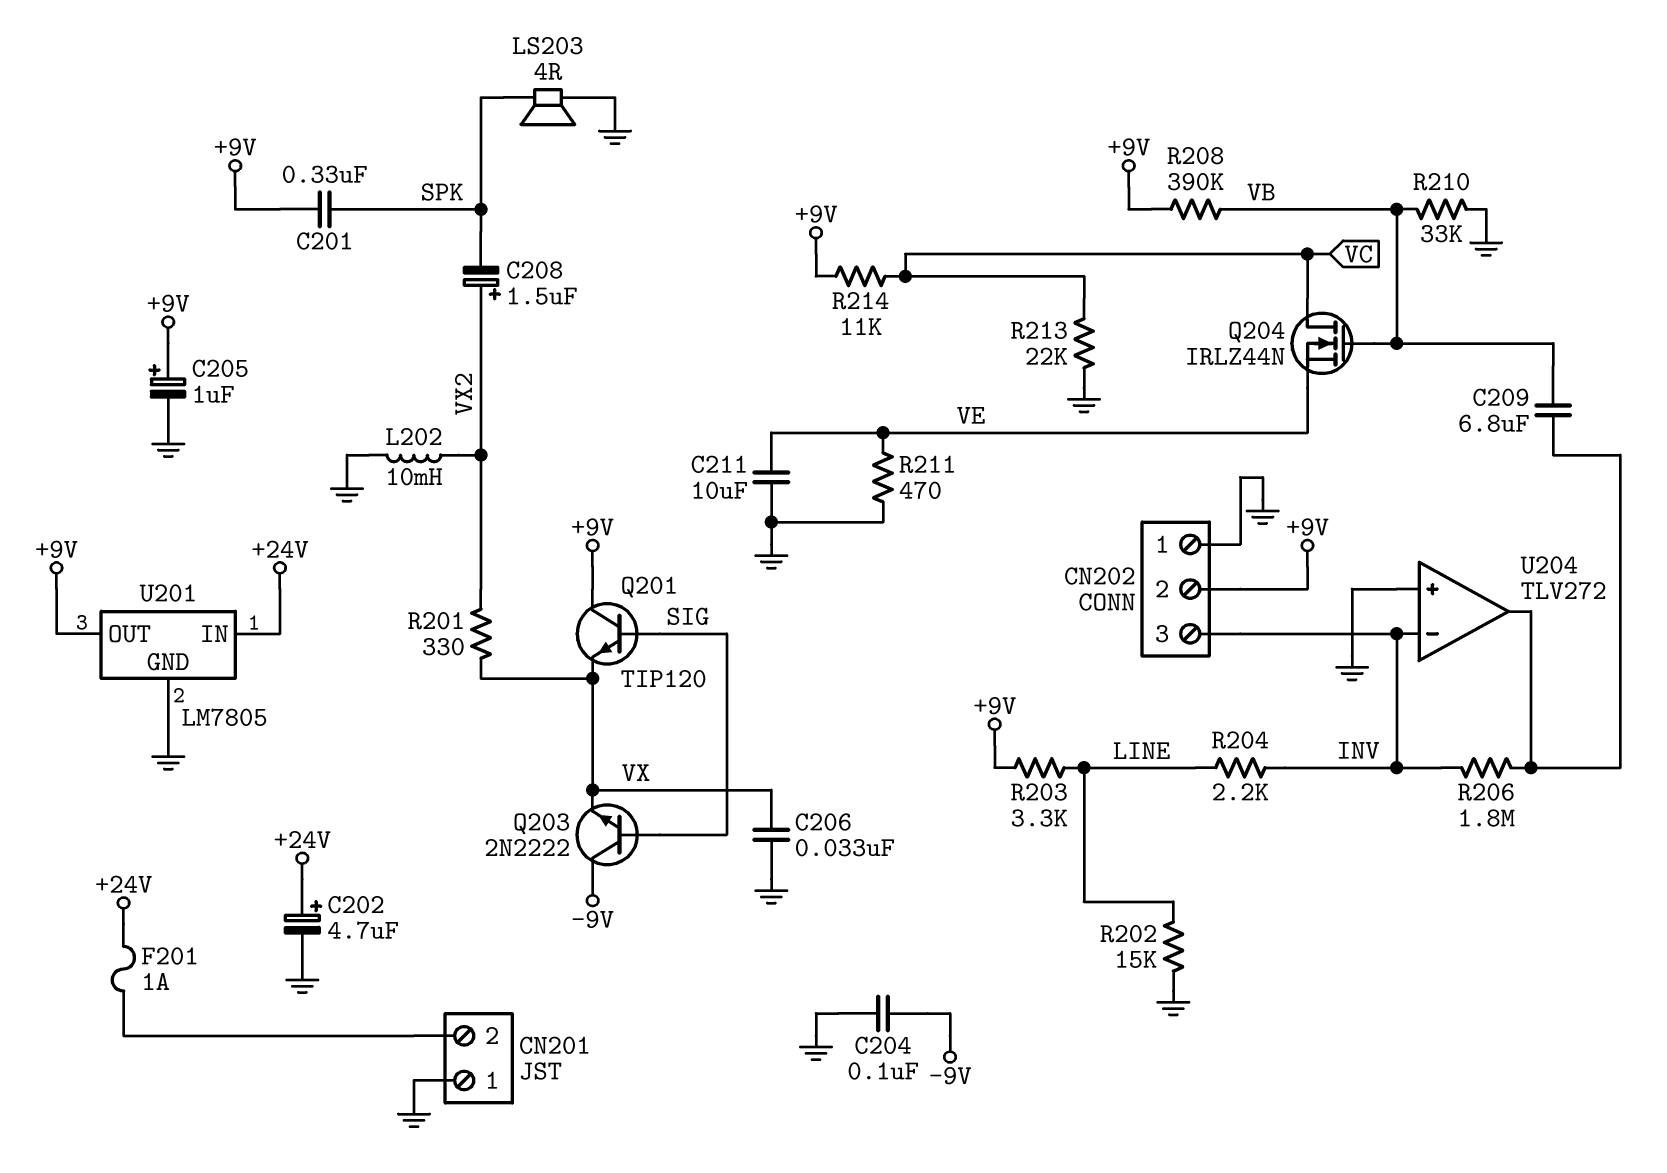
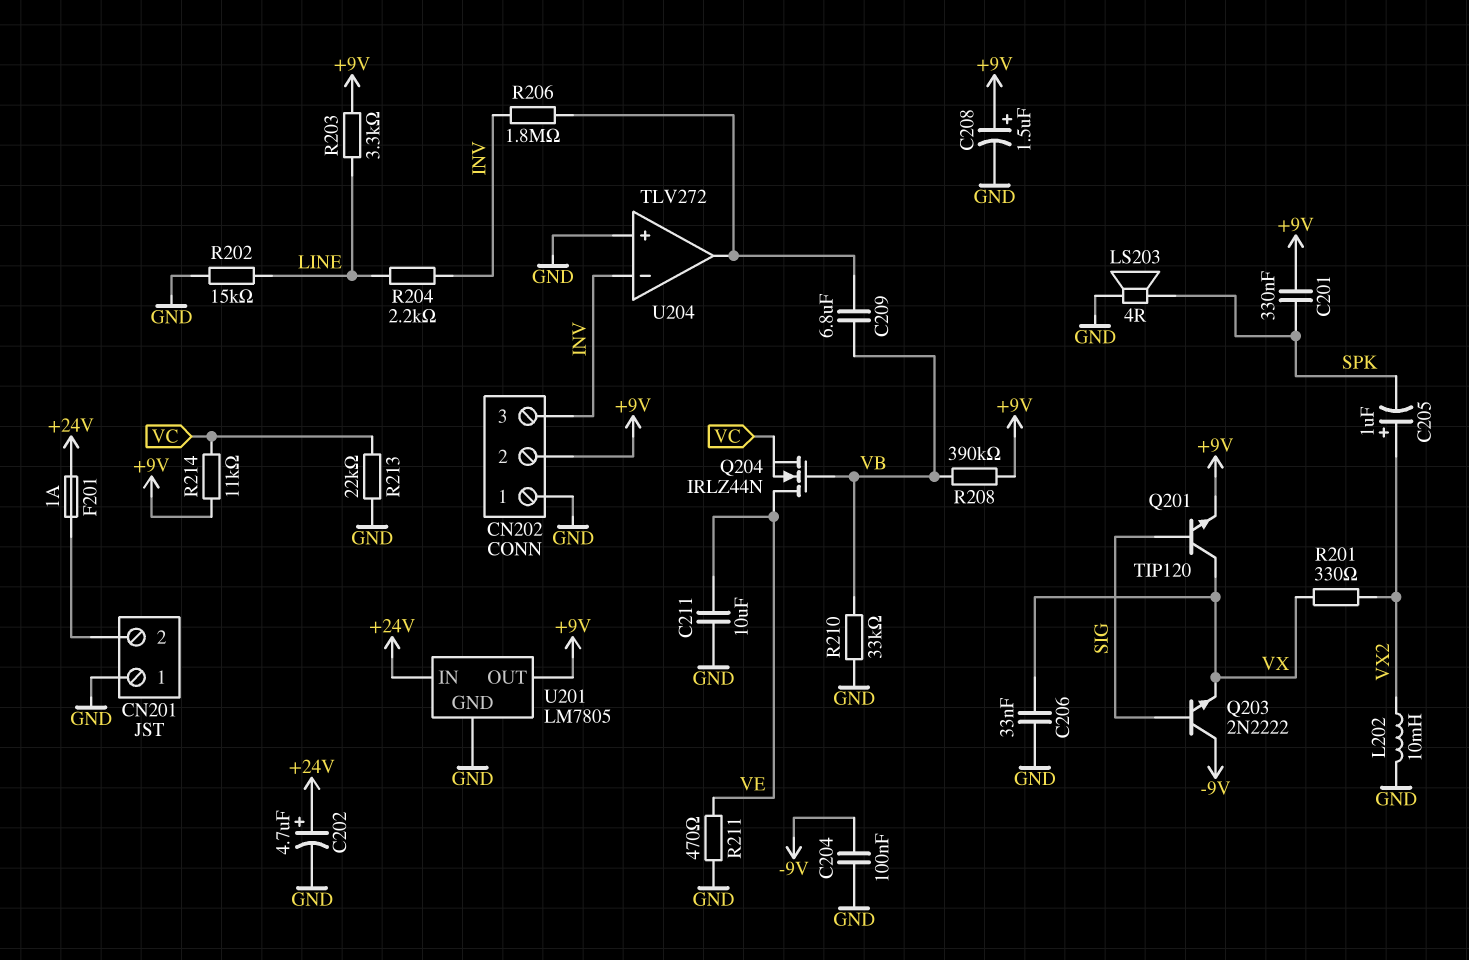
C205: 1uF (plus +9V, minus GND) -> 1uF (plus VX2, minus SPK)
C208: 1.5uF (plus VX2, minus SPK) -> 1.5uF (plus +9V, minus GND)
Q201: NPN TIP120 (B SIG, C +9V, E VX) -> NPN TIP120 (B SIG, C VX, E +9V)
Q204: NMOS IRLZ44N (G VB, D VC, S VE) -> NMOS IRLZ44N (G VB, D VE, S VC)

